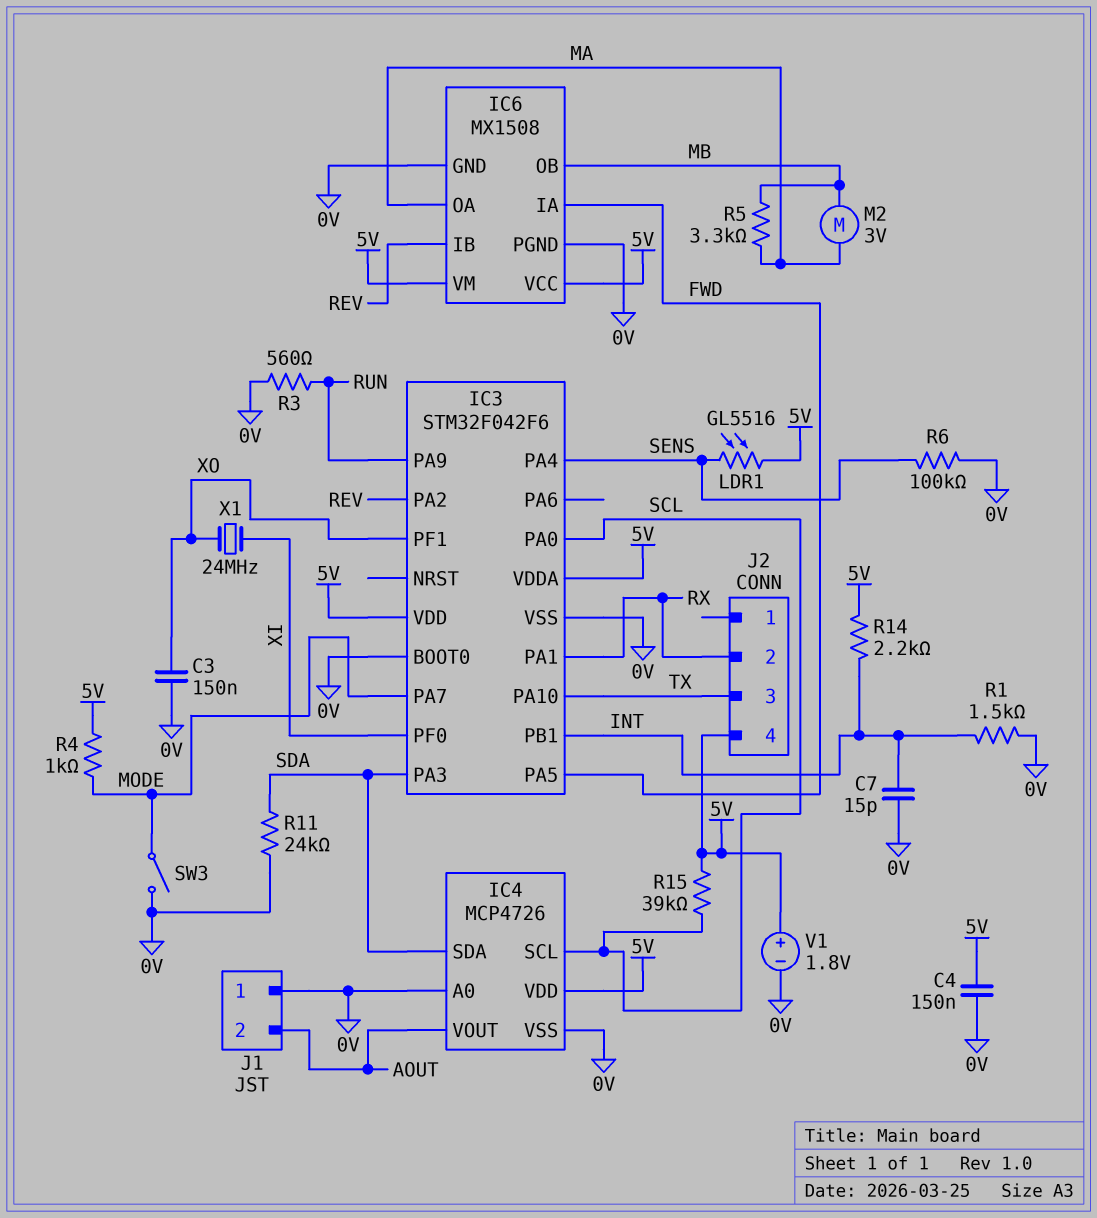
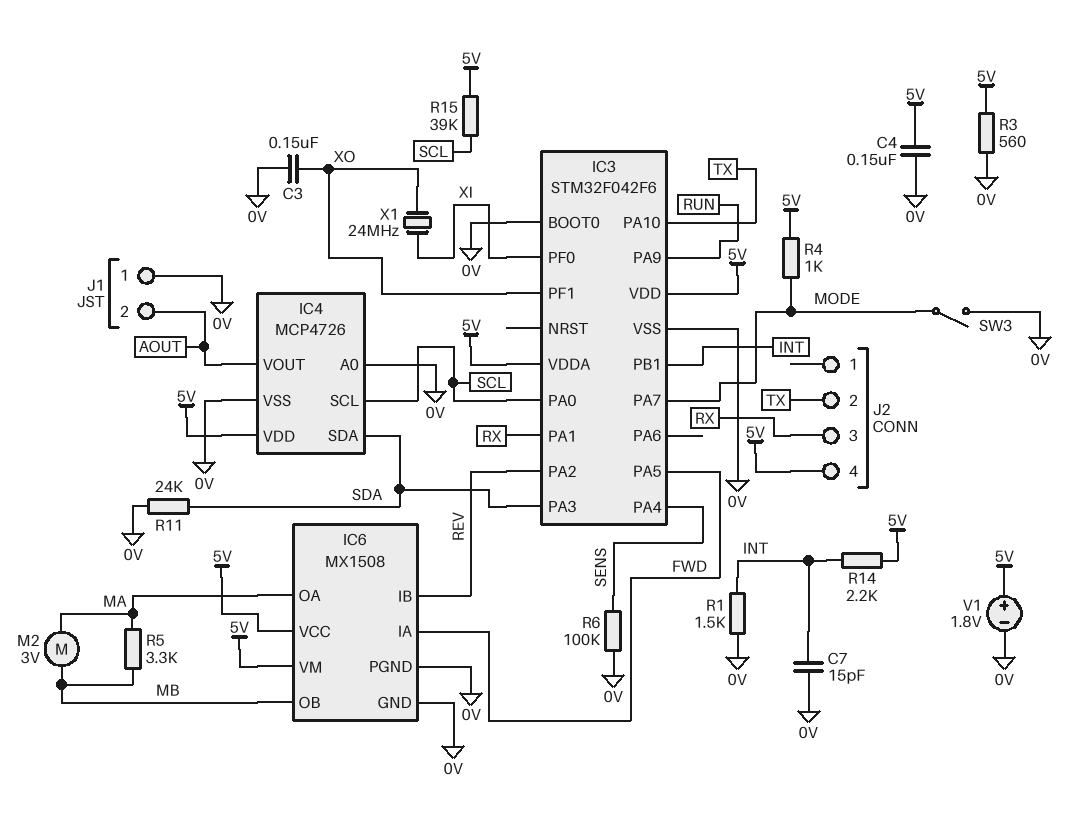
J2 pin 2: RX -> TX
J2 pin 3: TX -> RX
LDR1: GL5516 (5V, SENS) -> none
R3: 560 (0V, RUN) -> 560 (0V, 5V)

